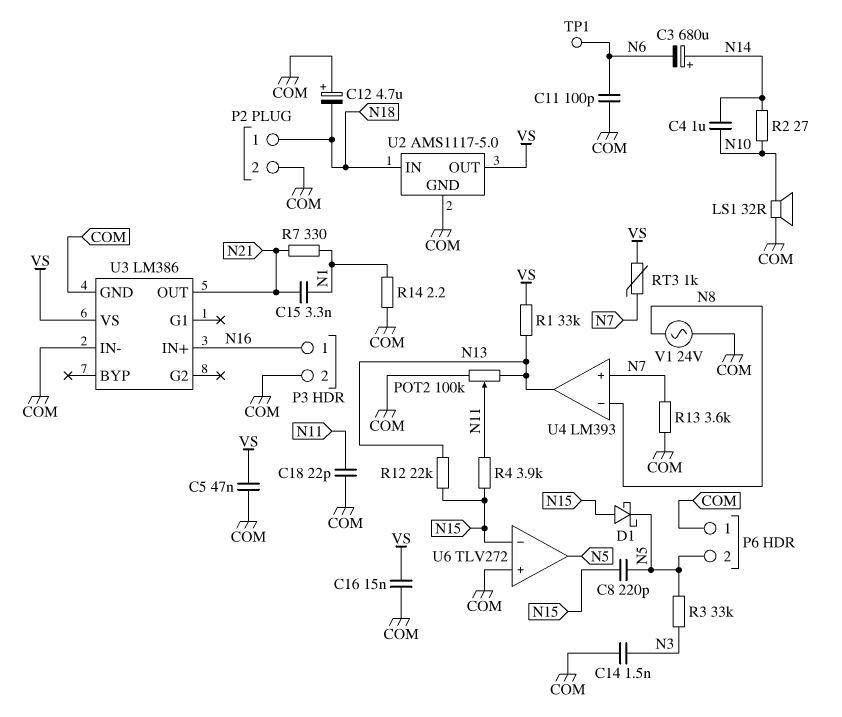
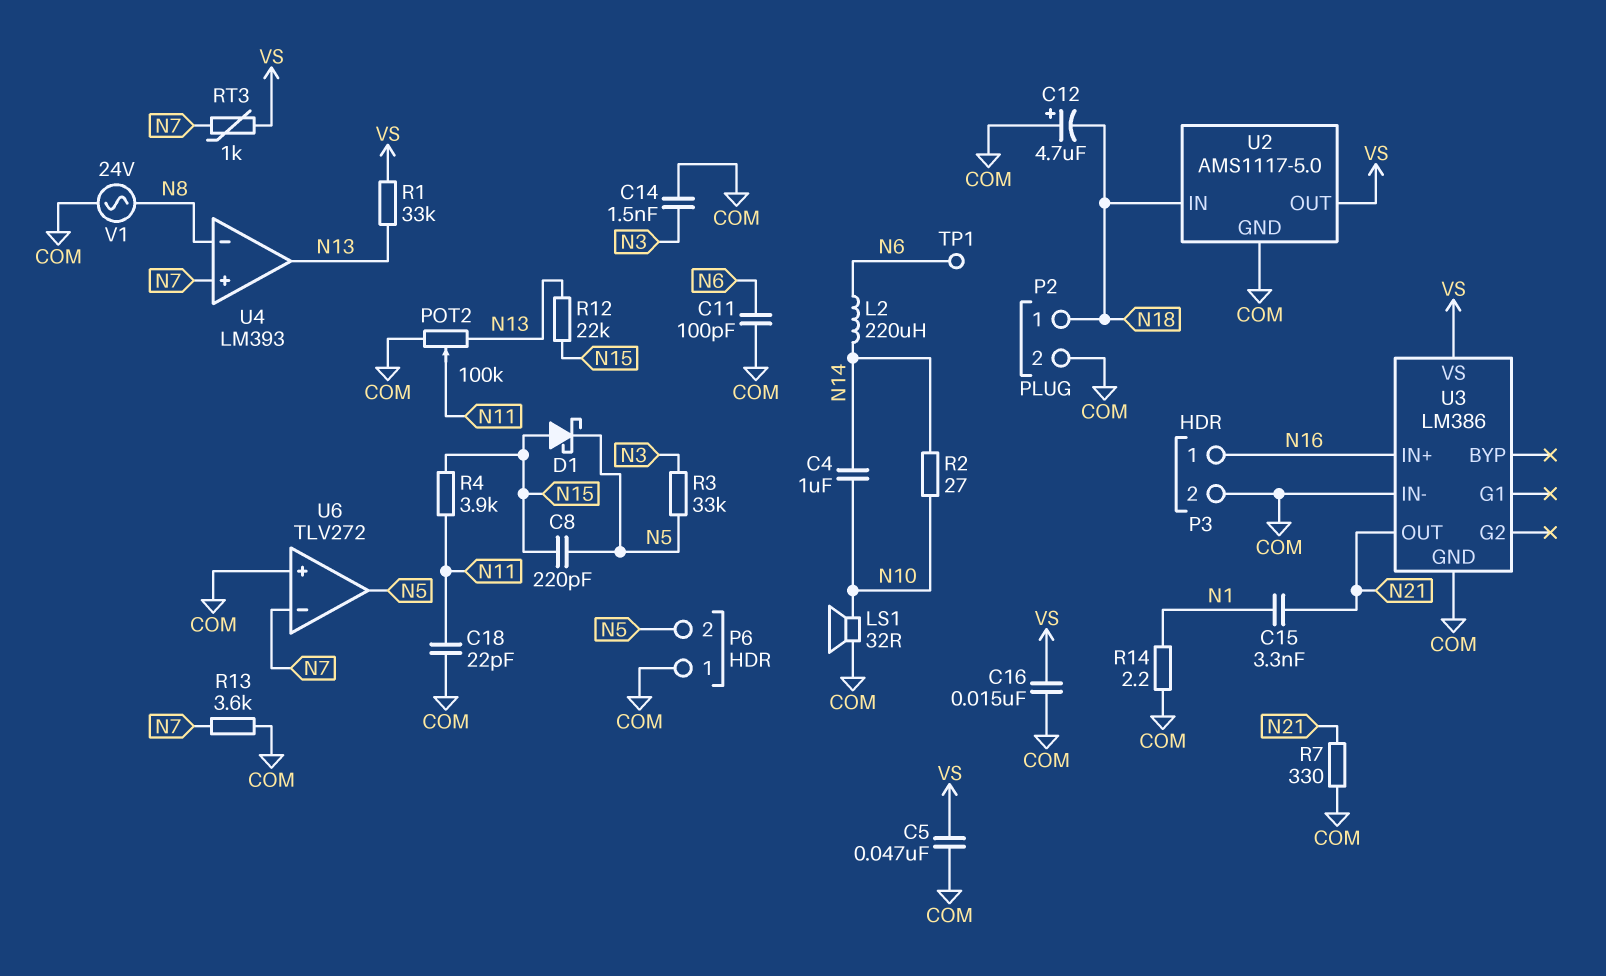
C3: 680uF (plus N14, minus N6) -> none
L2: none -> 220uH (N6, N14)
R7: 330 (N1, N21) -> 330 (COM, N21)
U6 pin in-: N15 -> N7

